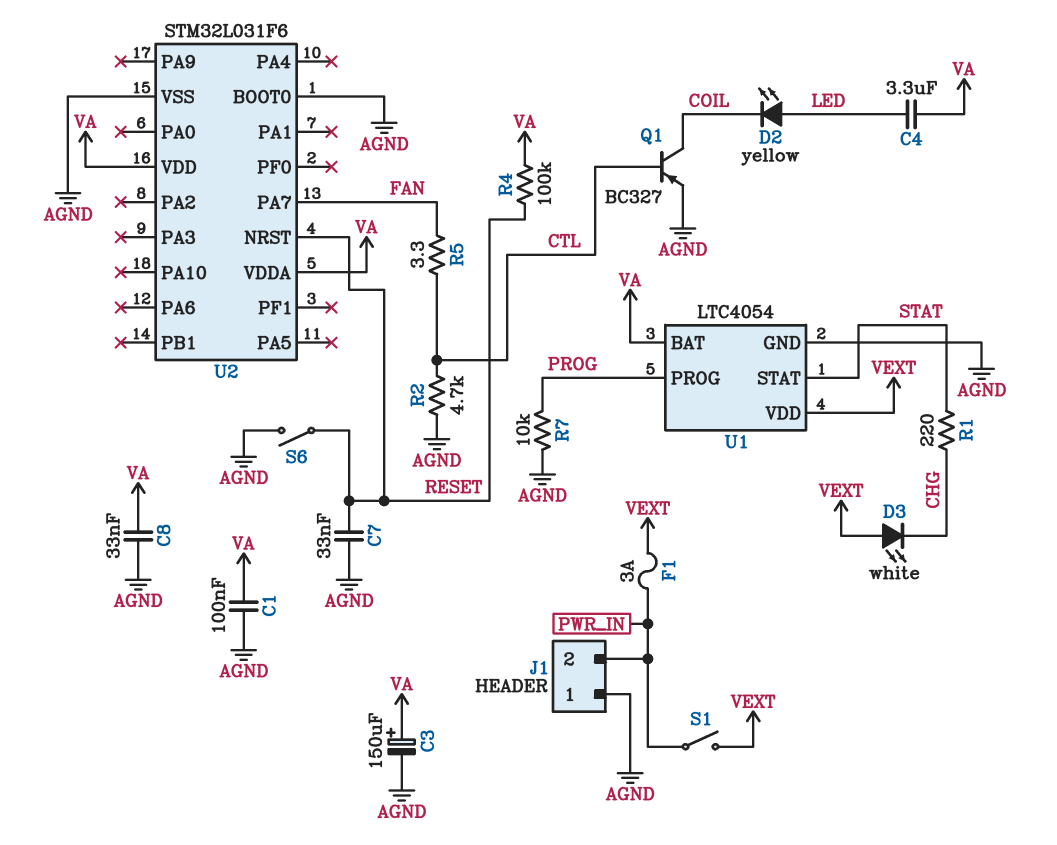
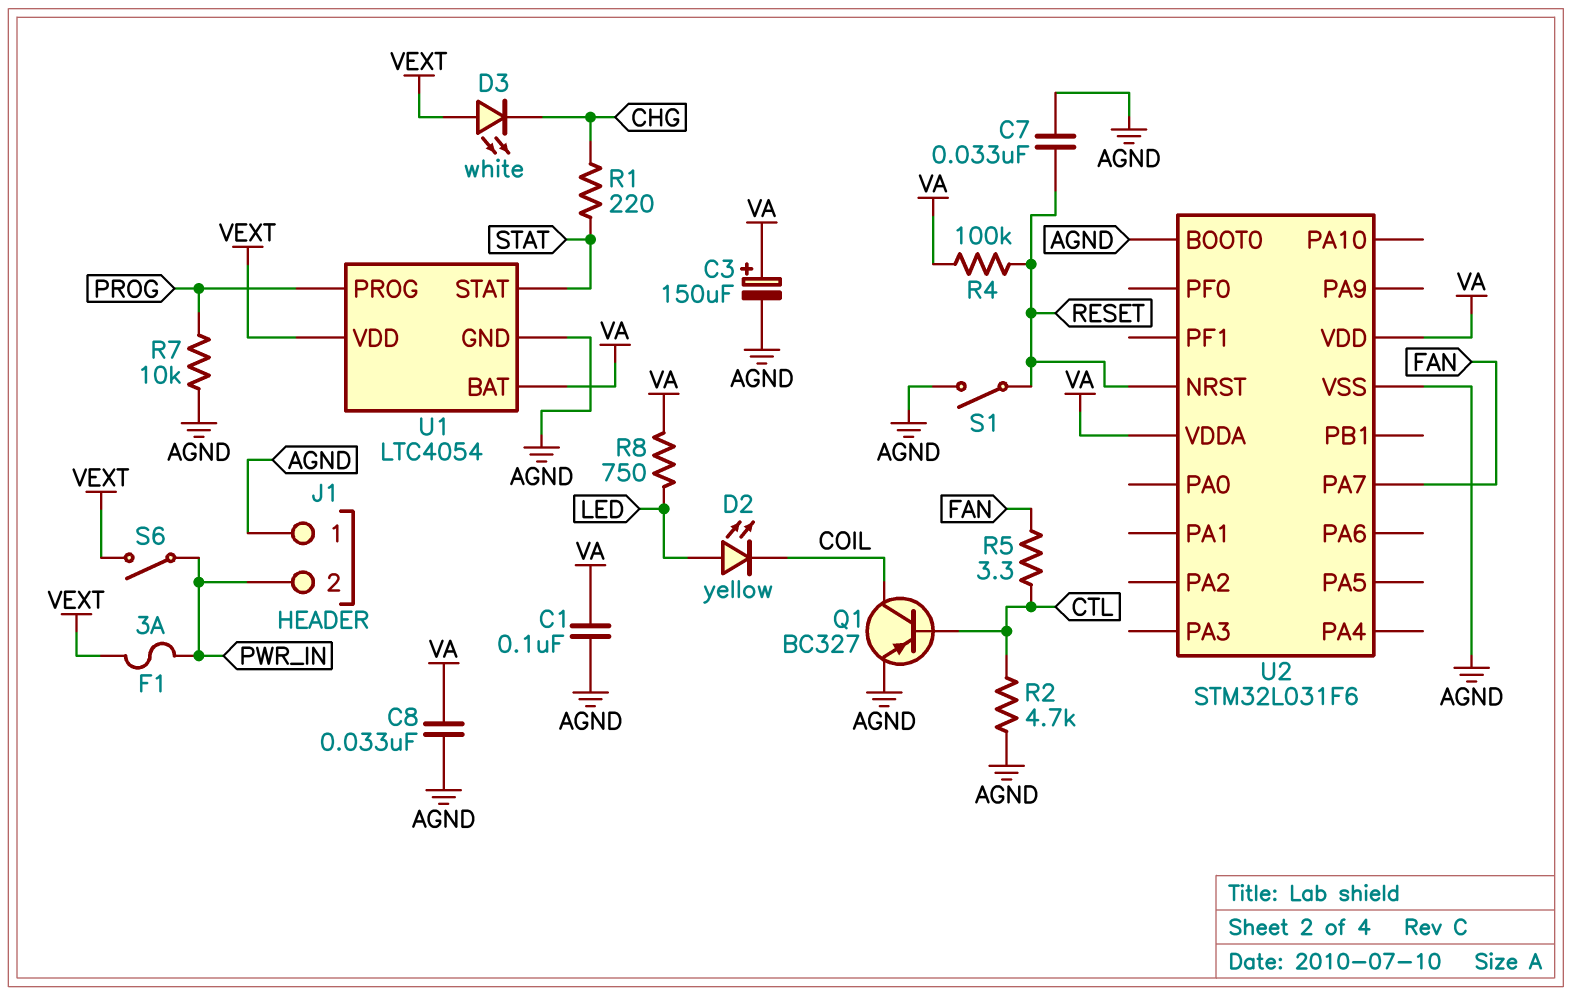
C4: 3.3uF (LED, VA) -> none
R8: none -> 750 (LED, VA)
S1: switch (PWR_IN, VEXT) -> switch (AGND, RESET)
S6: switch (AGND, RESET) -> switch (PWR_IN, VEXT)

